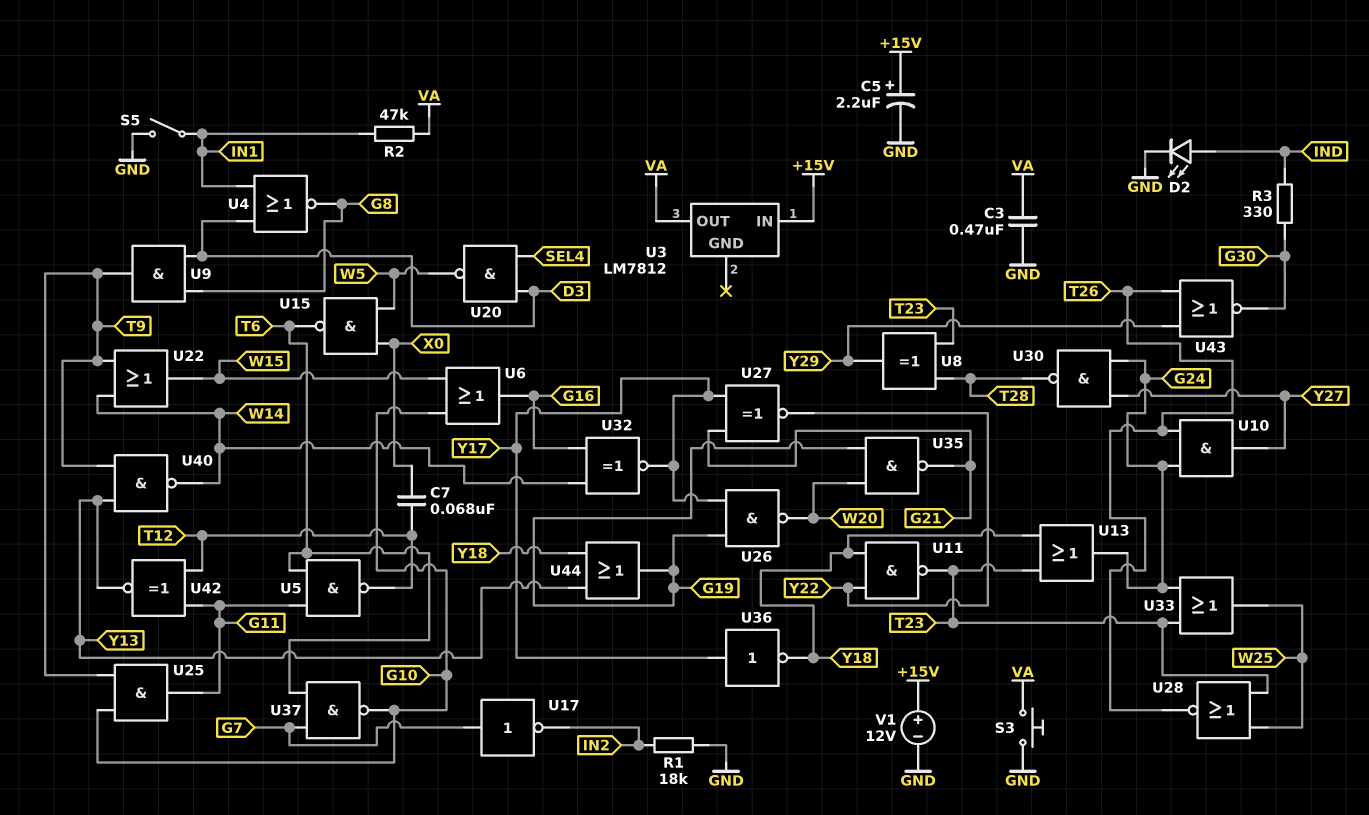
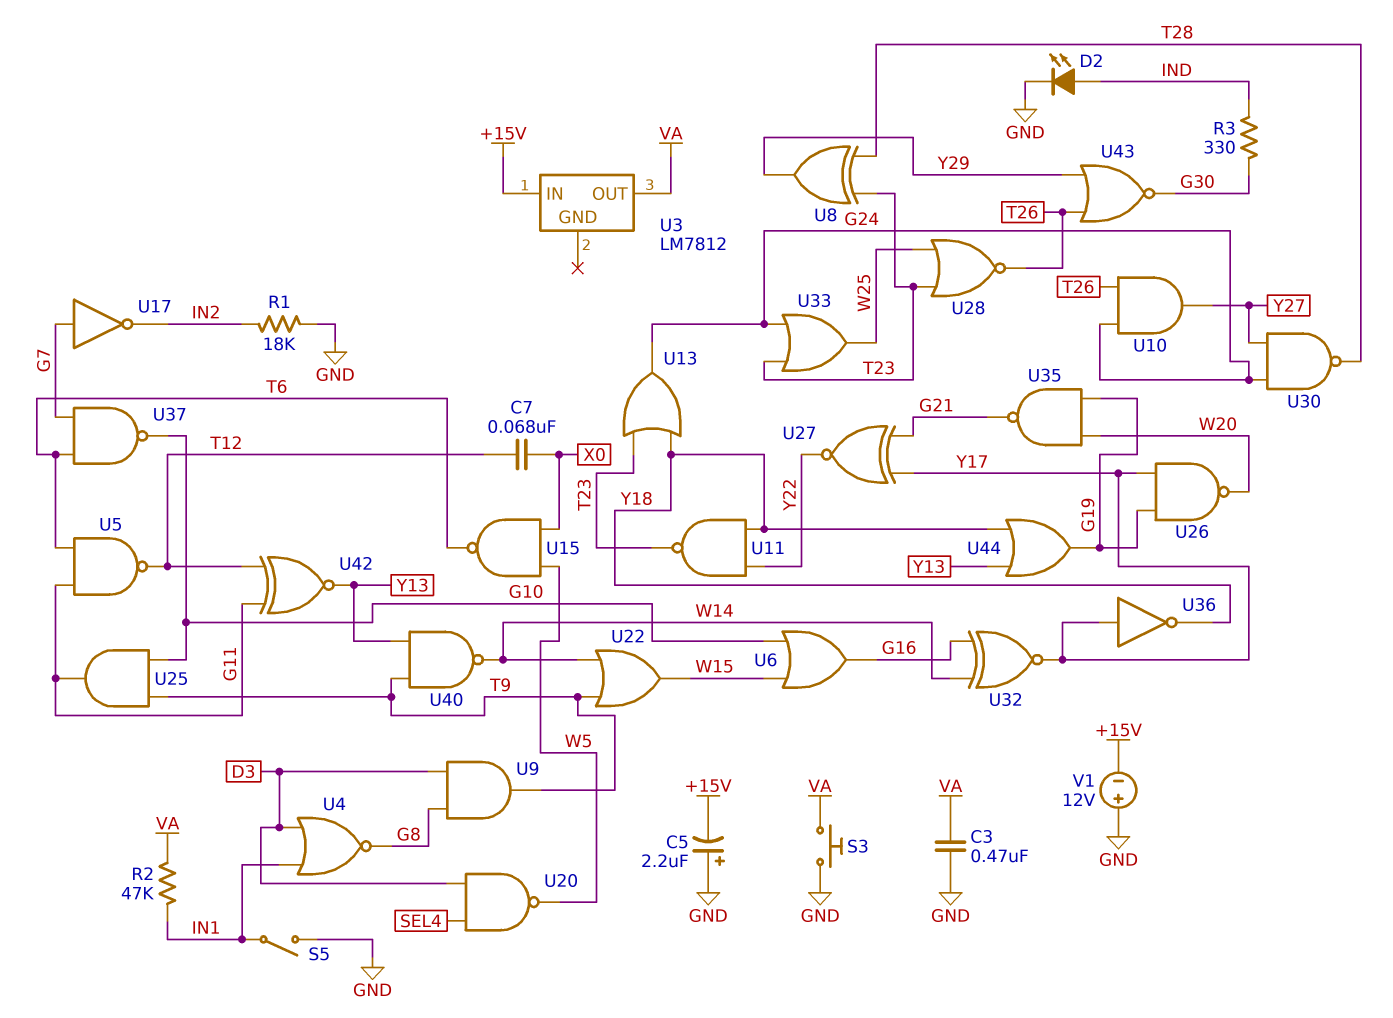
C5: 2.2uF (plus +15V, minus GND) -> 2.2uF (plus GND, minus +15V)
V1: 12V (plus +15V, minus GND) -> 12V (plus GND, minus +15V)

